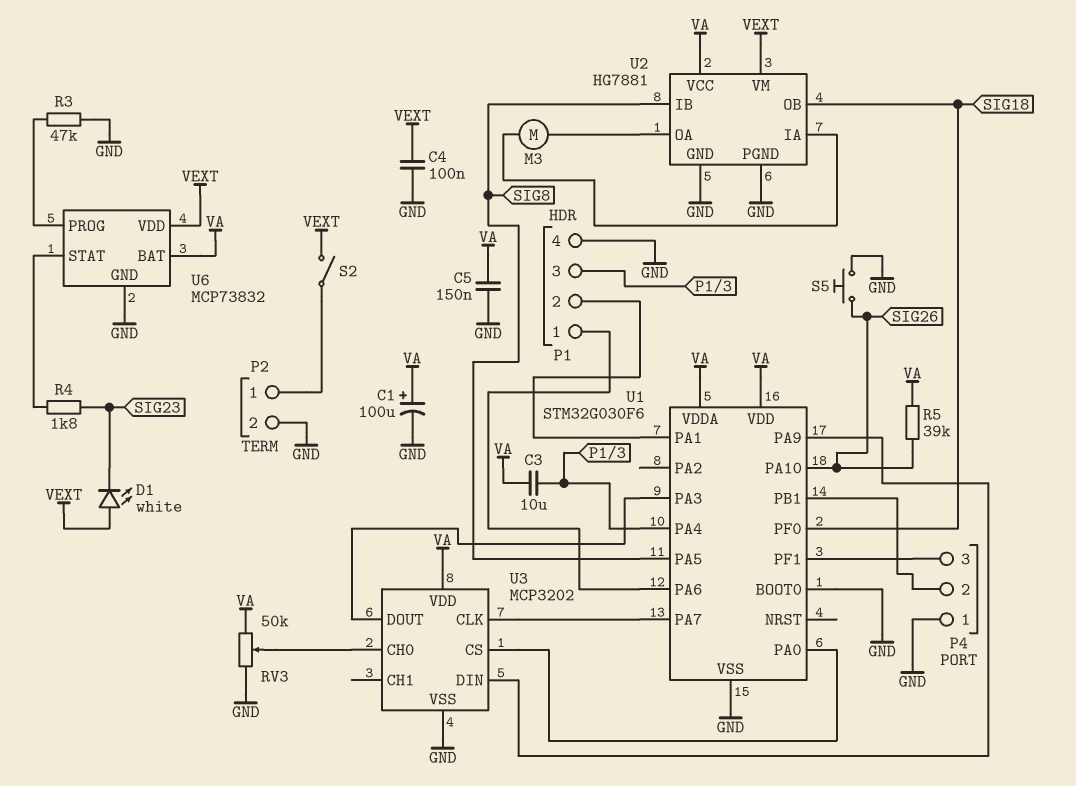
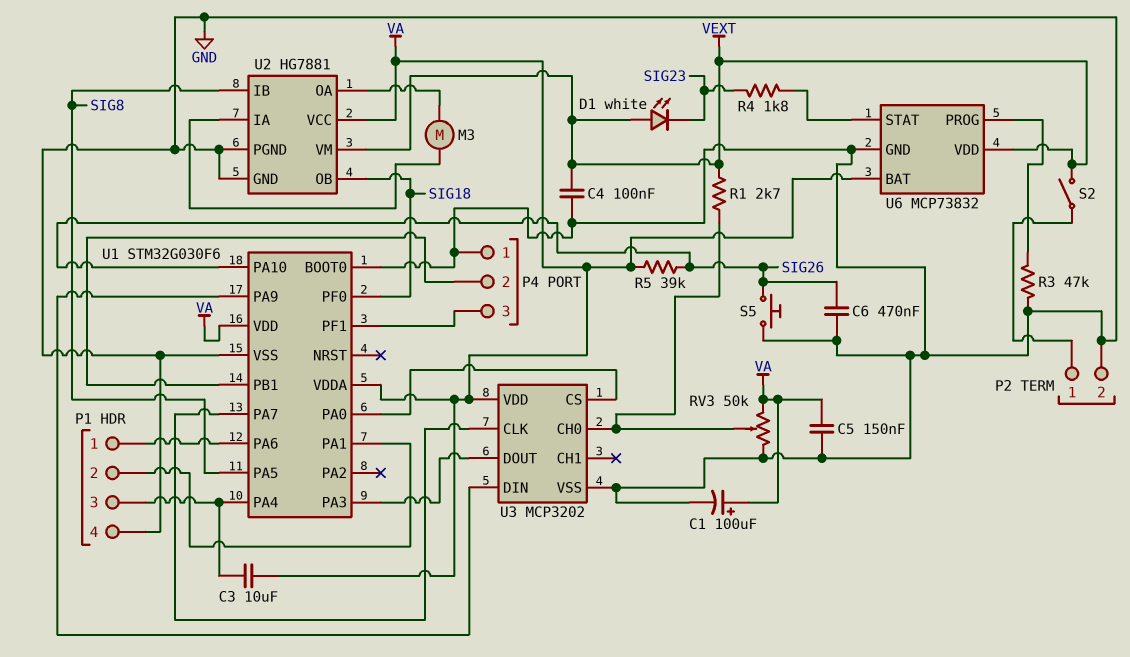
C6: none -> 470nF (GND, SIG26)
R1: none -> 2.7k (U3/CH0, VEXT)

